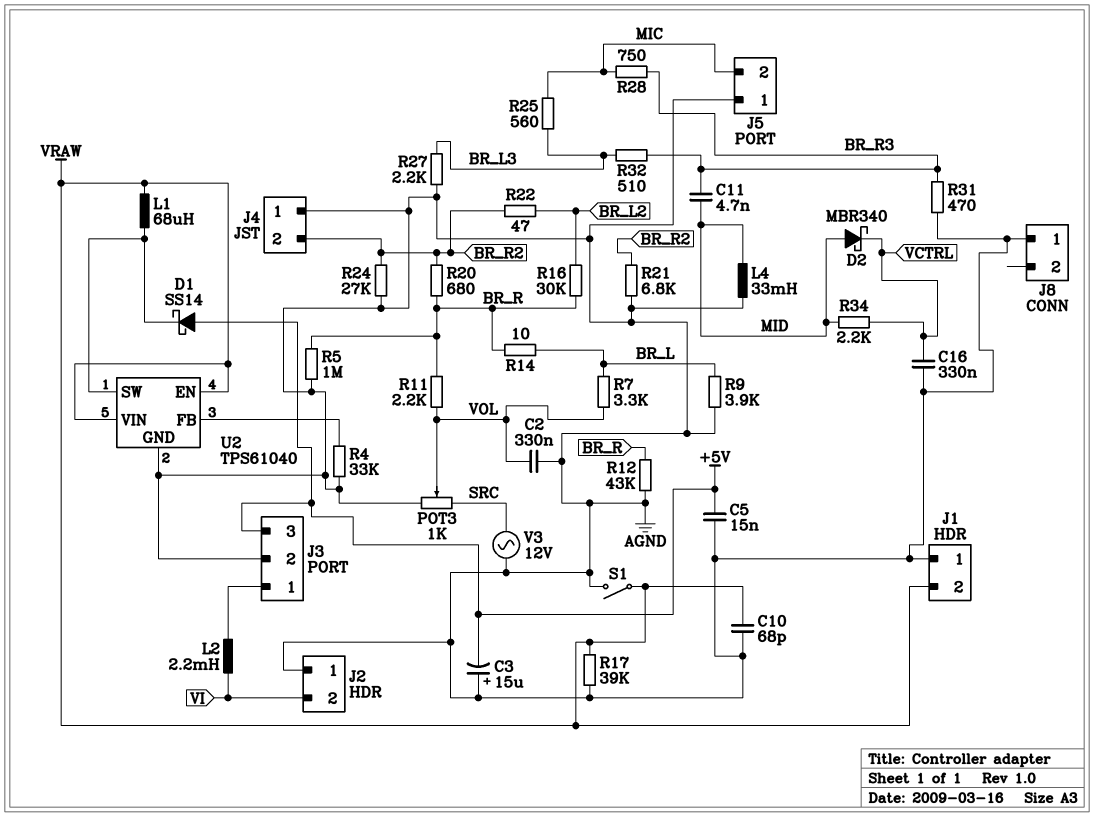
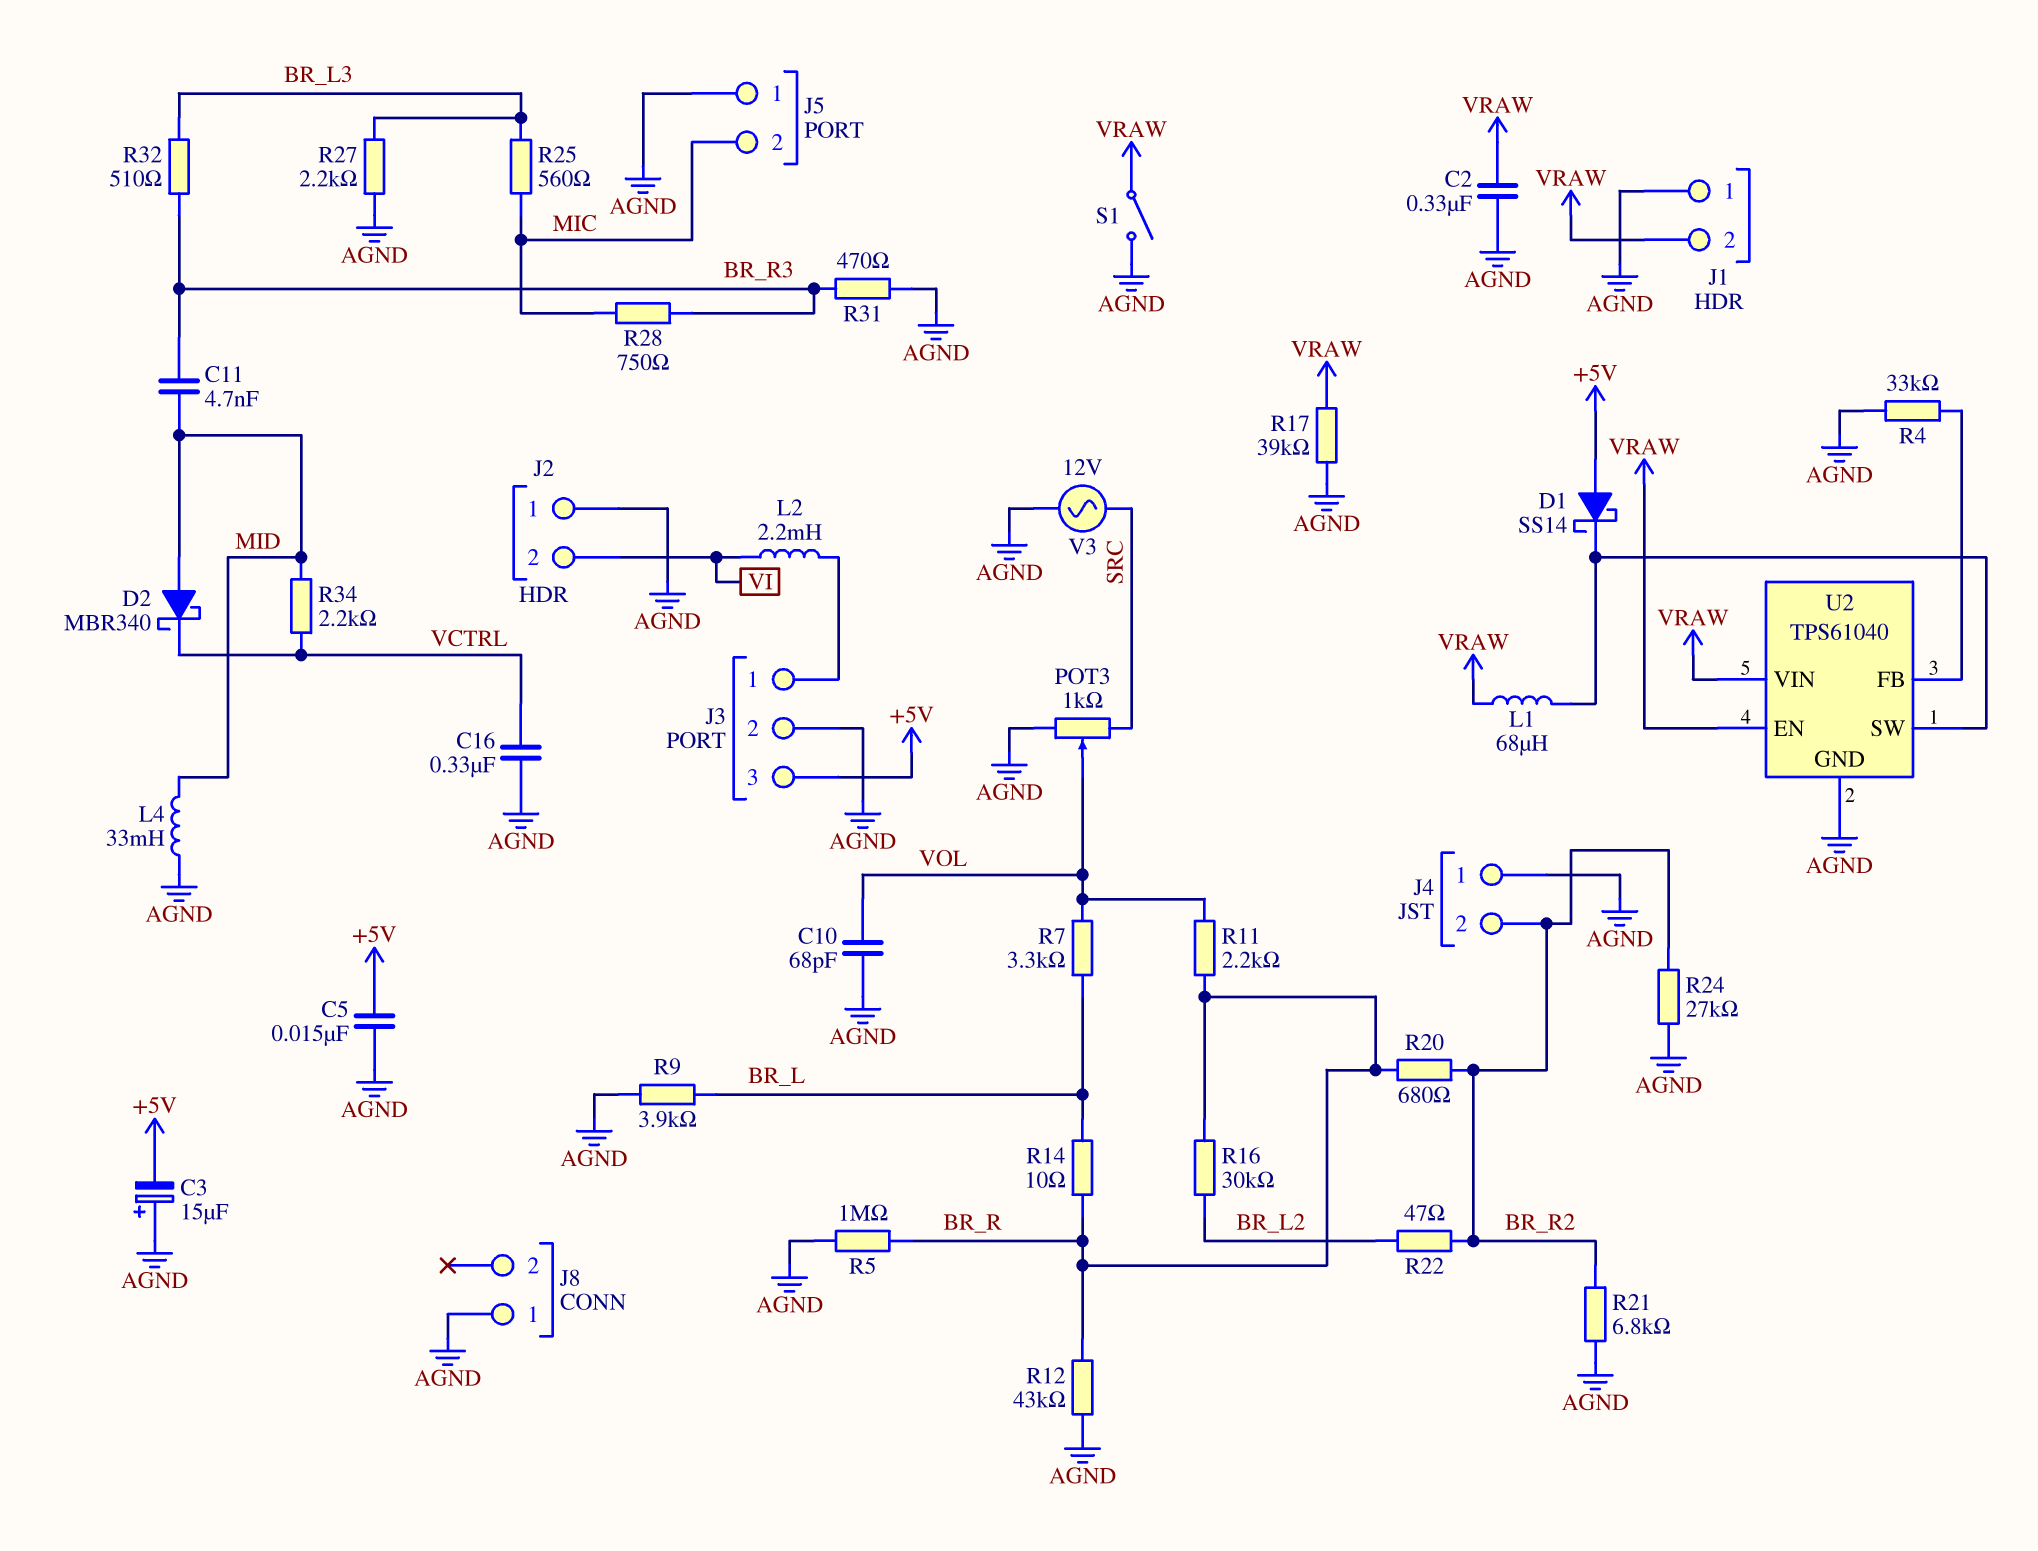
C2: 330nF (AGND, VOL) -> 330nF (AGND, VRAW)
C10: 68pF (AGND, VRAW) -> 68pF (AGND, VOL)

